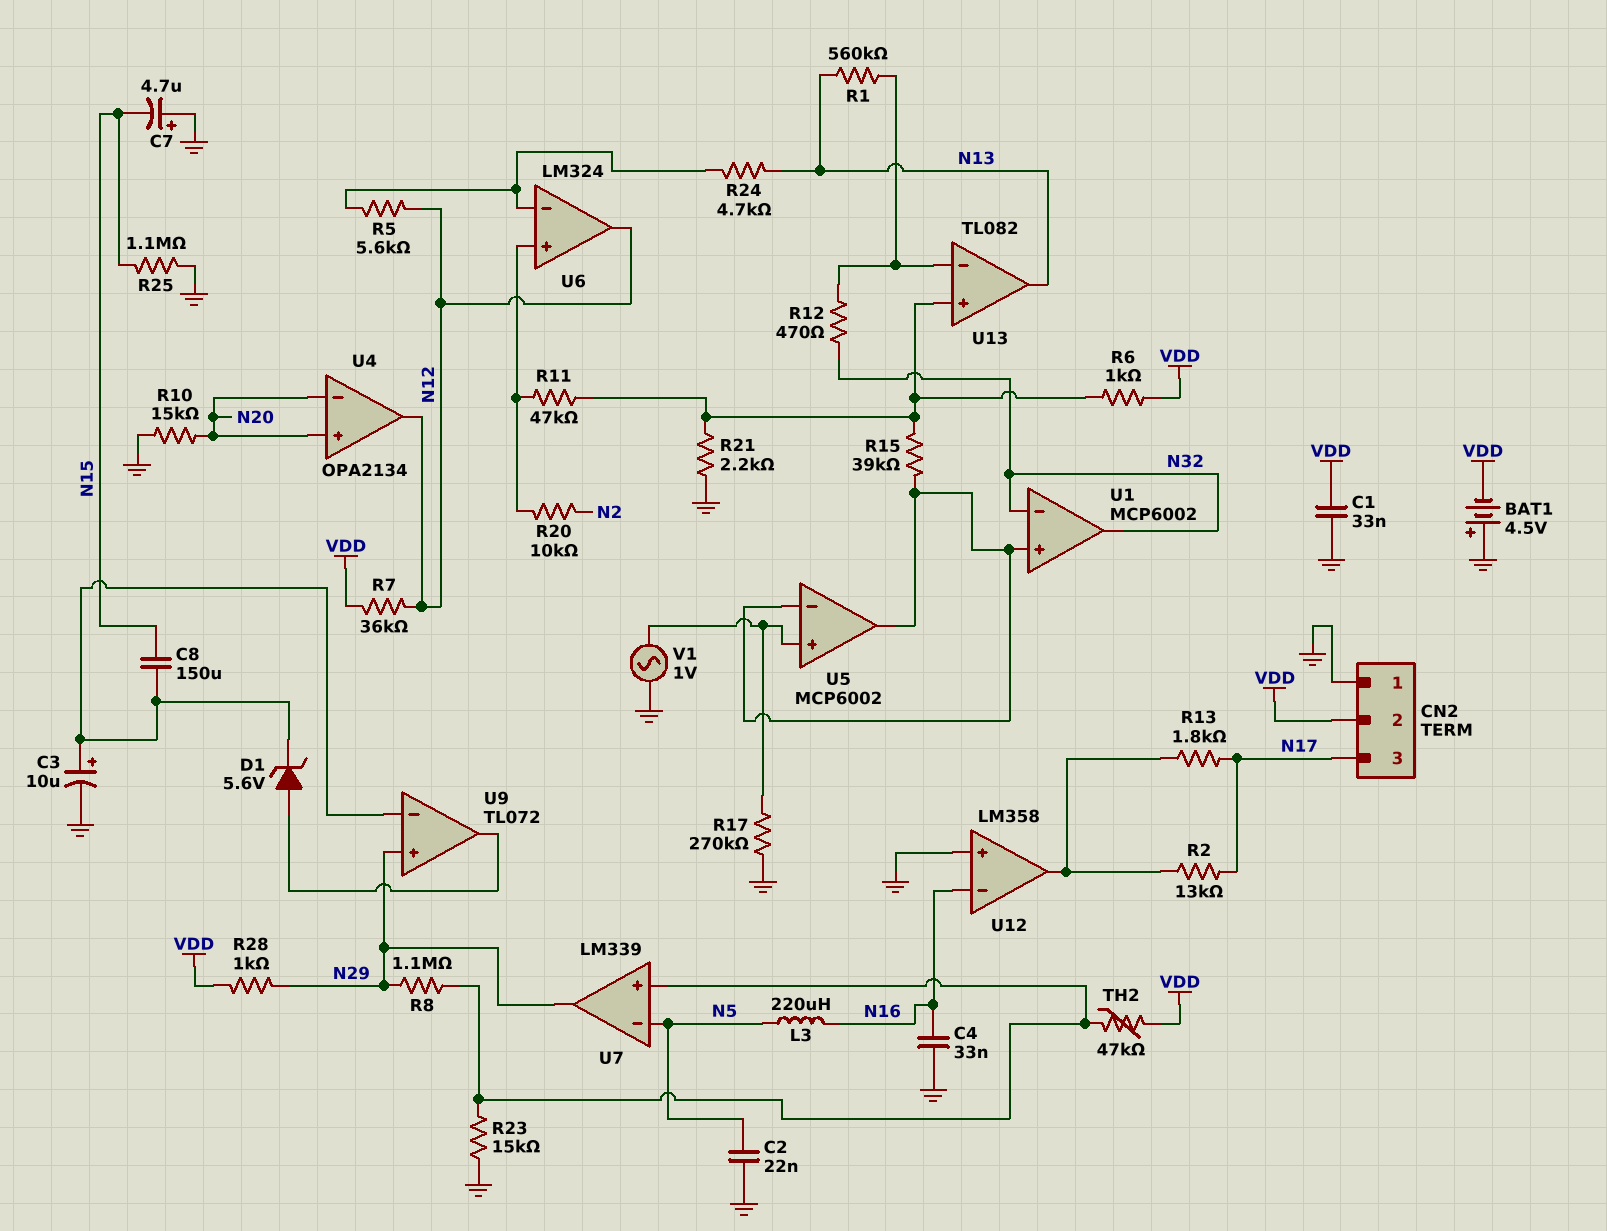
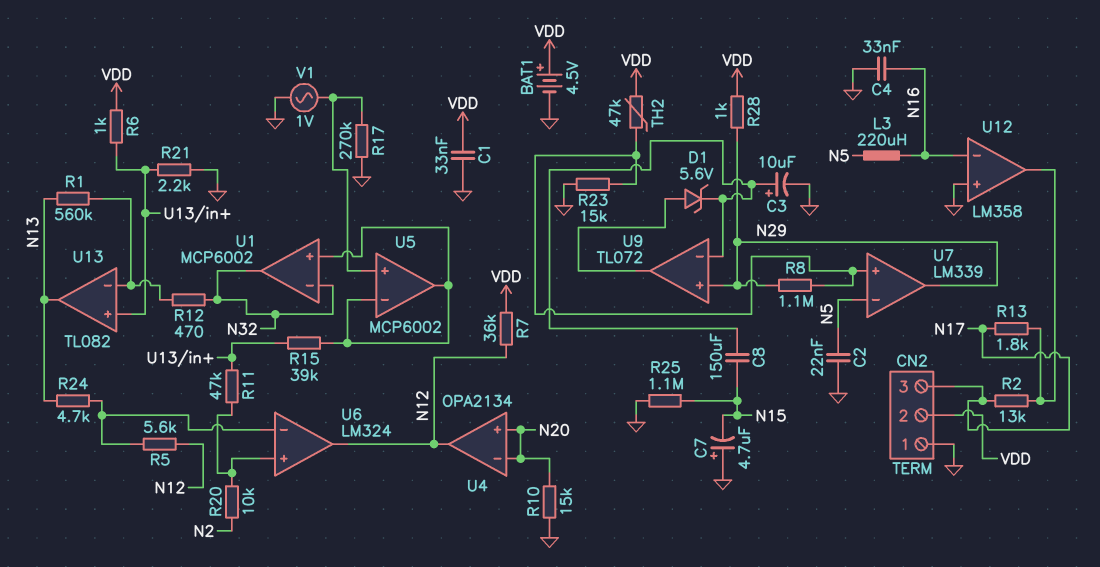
BAT1: 4.5V (plus GND, minus VDD) -> 4.5V (plus VDD, minus GND)

